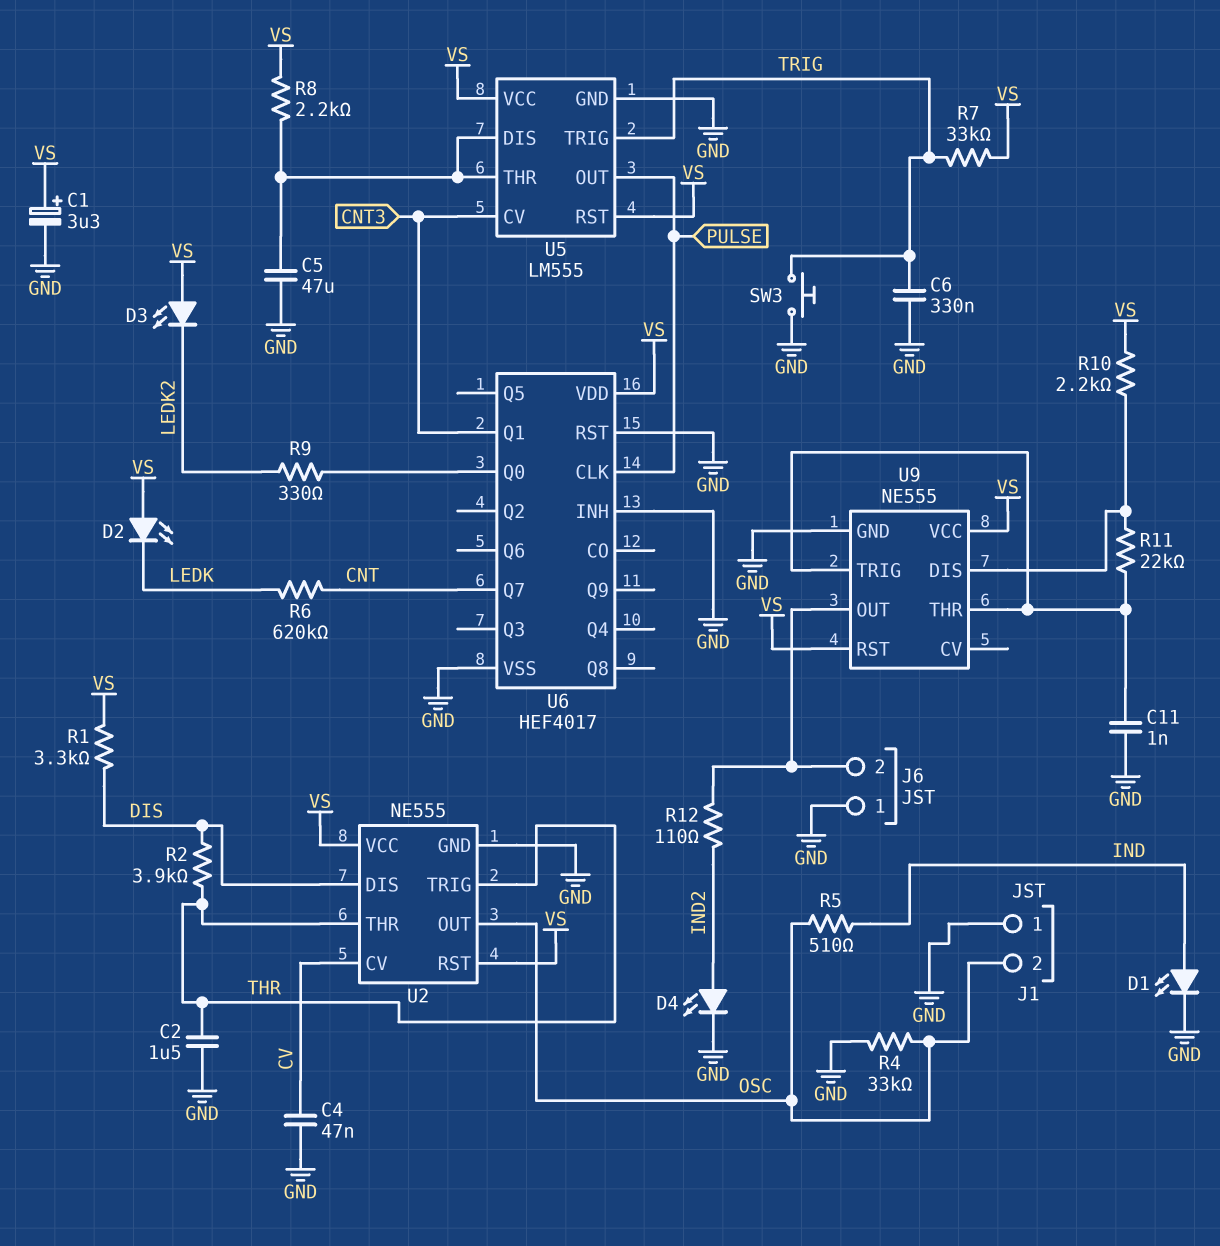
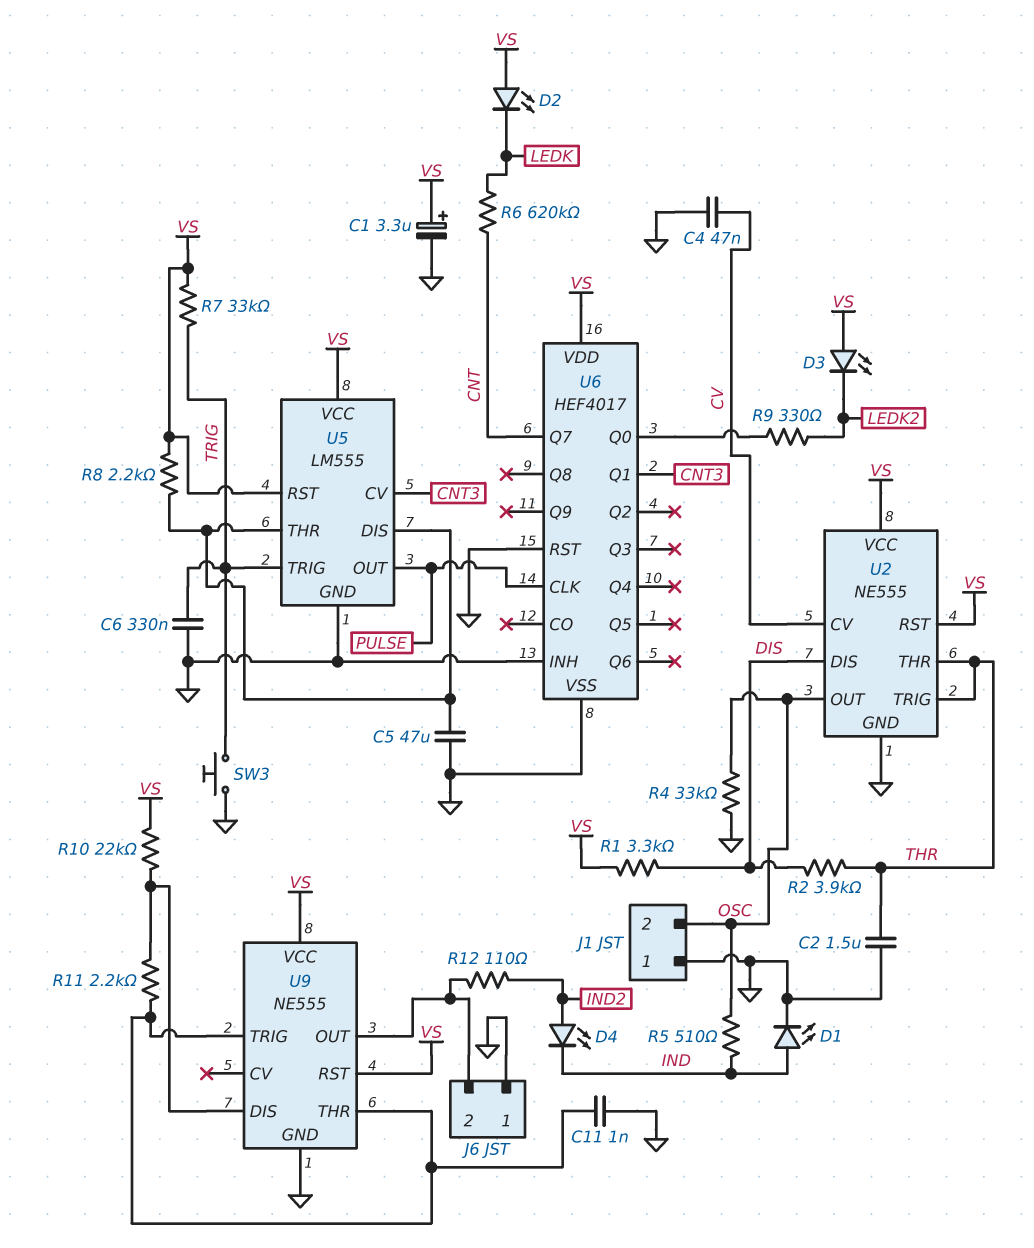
D4: LED (A IND2, K GND) -> LED (A IND2, K IND)
R10: 2.2k (U9/DIS, VS) -> 22k (U9/DIS, VS)
R11: 22k (U9/DIS, U9/THR) -> 2.2k (U9/DIS, U9/THR)

